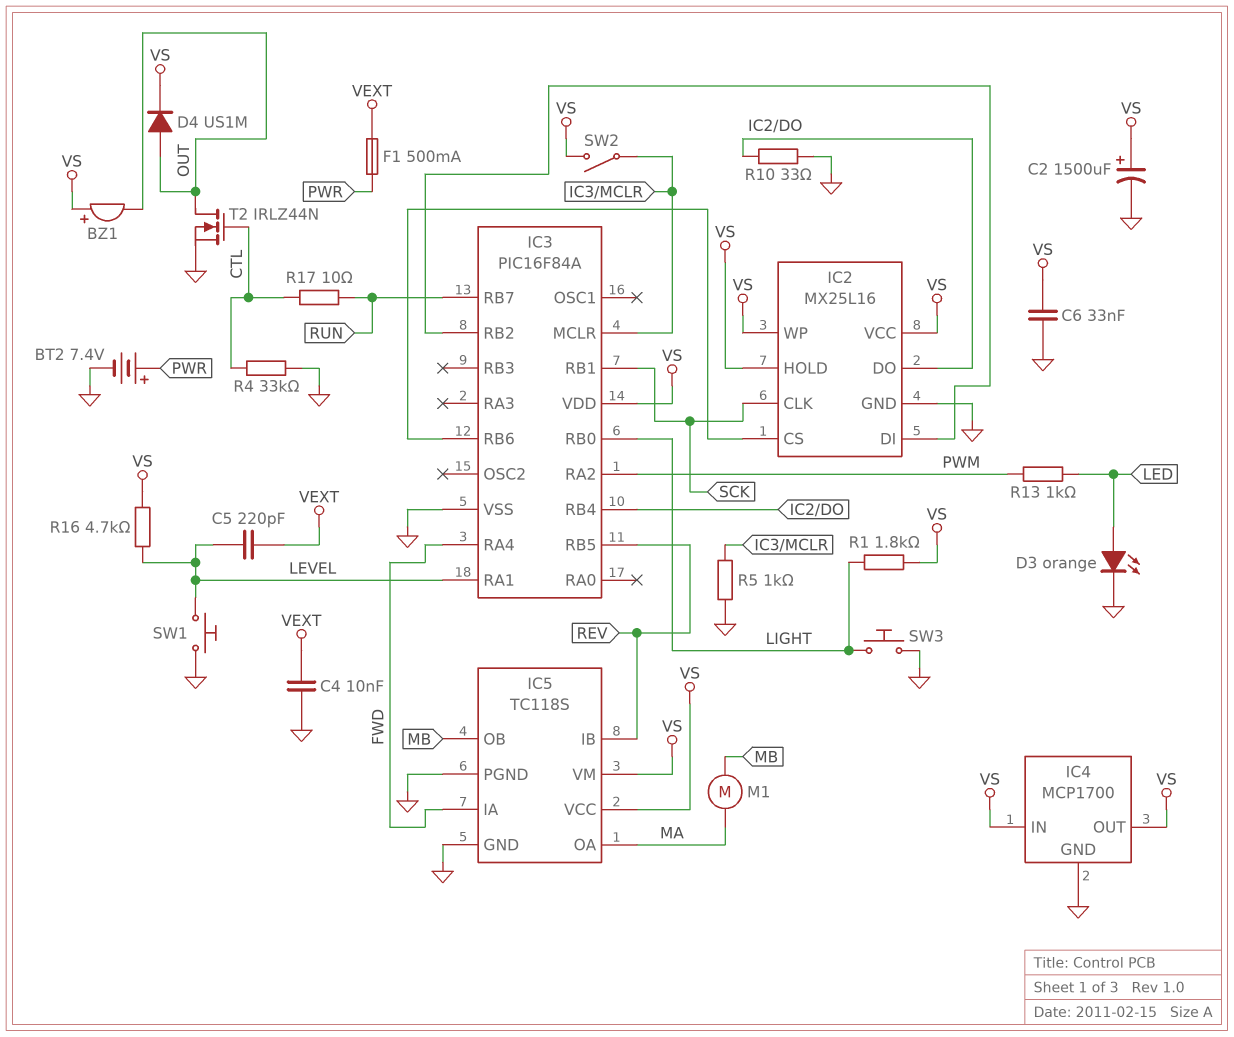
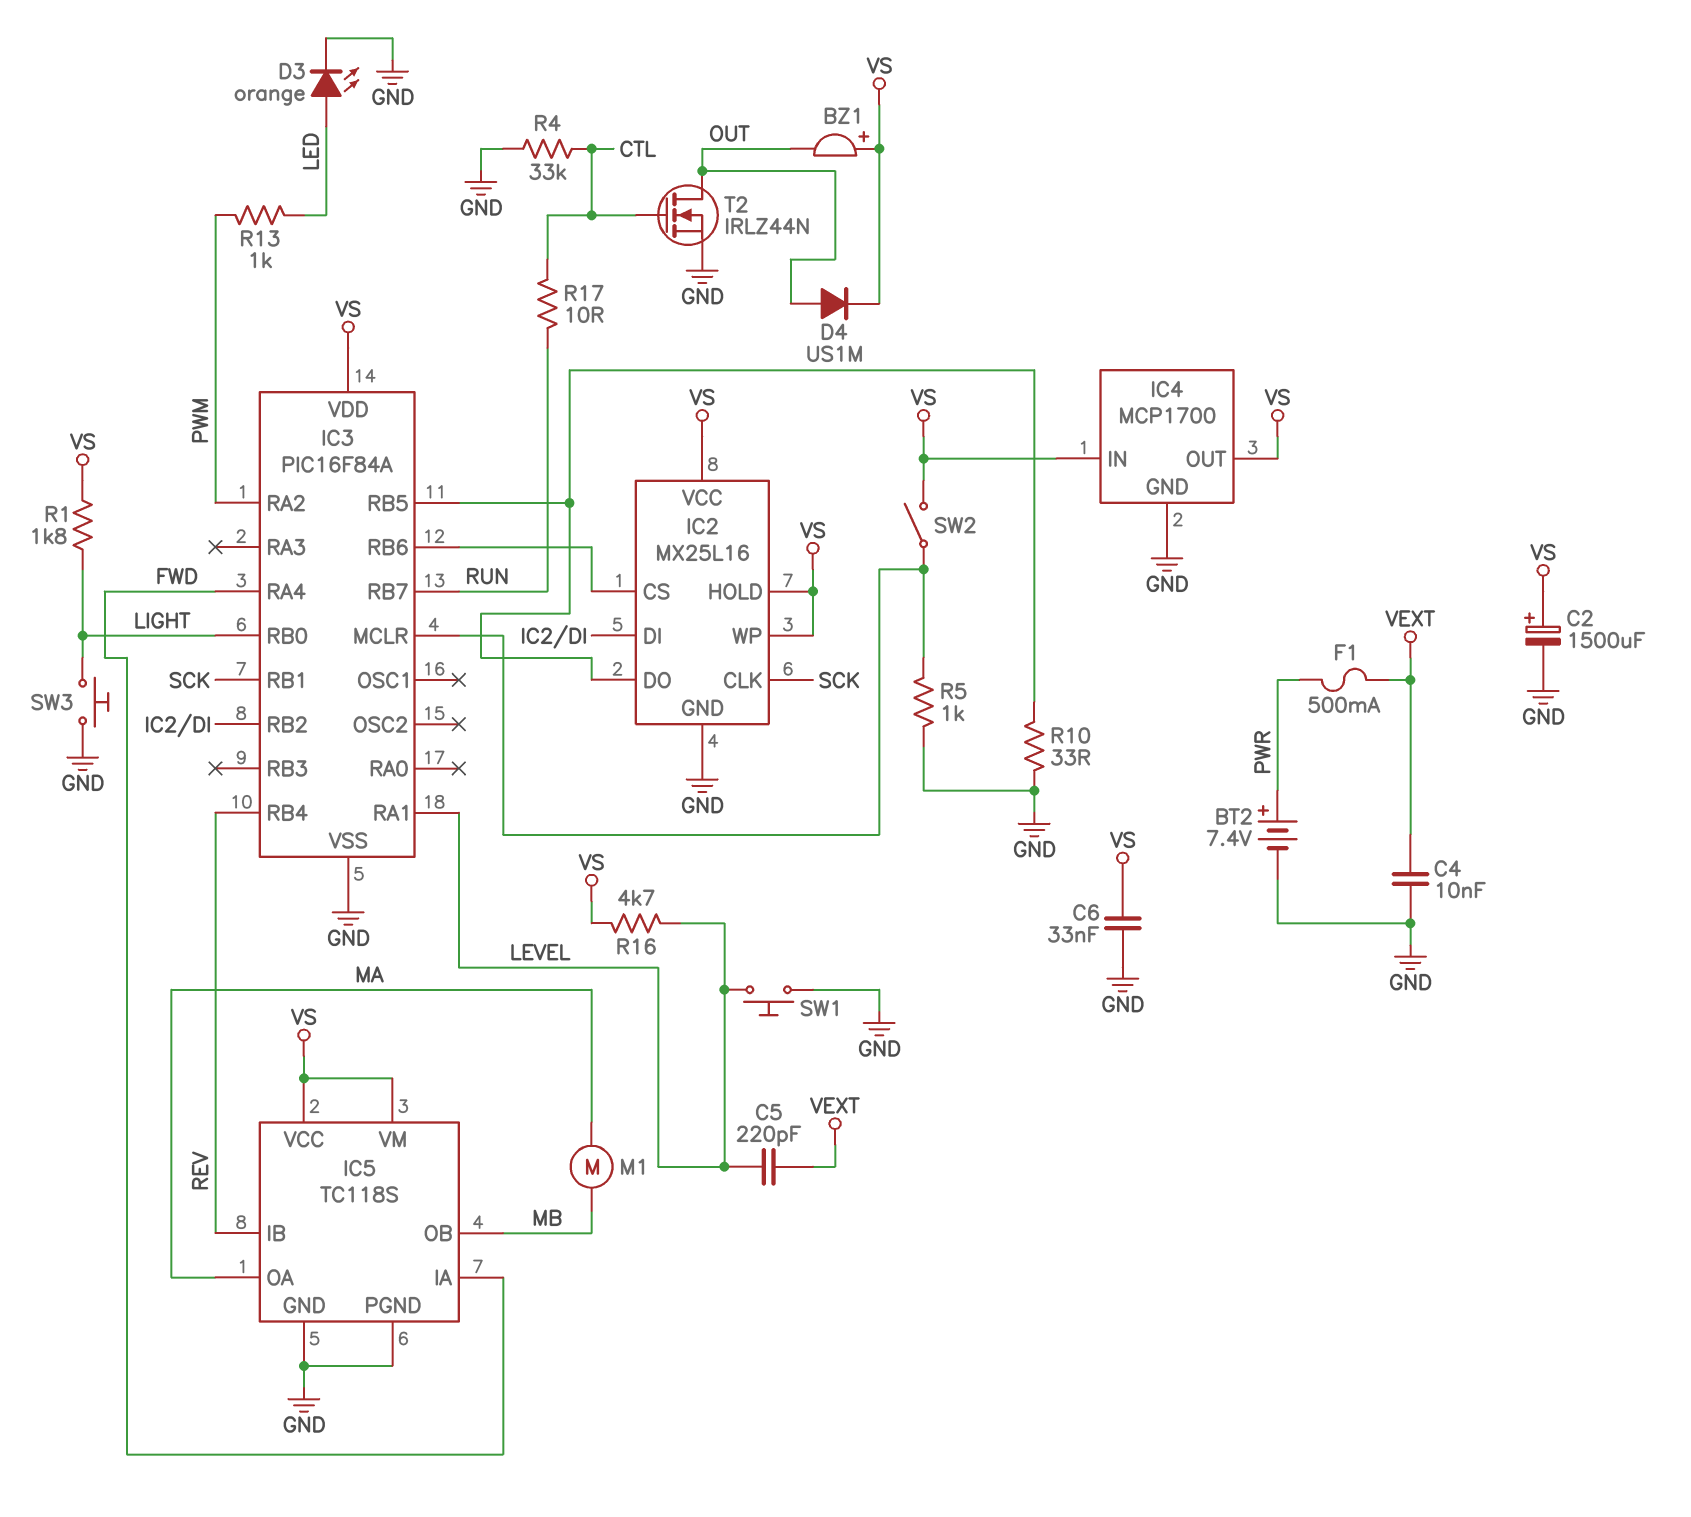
IC3 pin RB4: IC2/DO -> REV
IC3 pin RB5: REV -> IC2/DO

